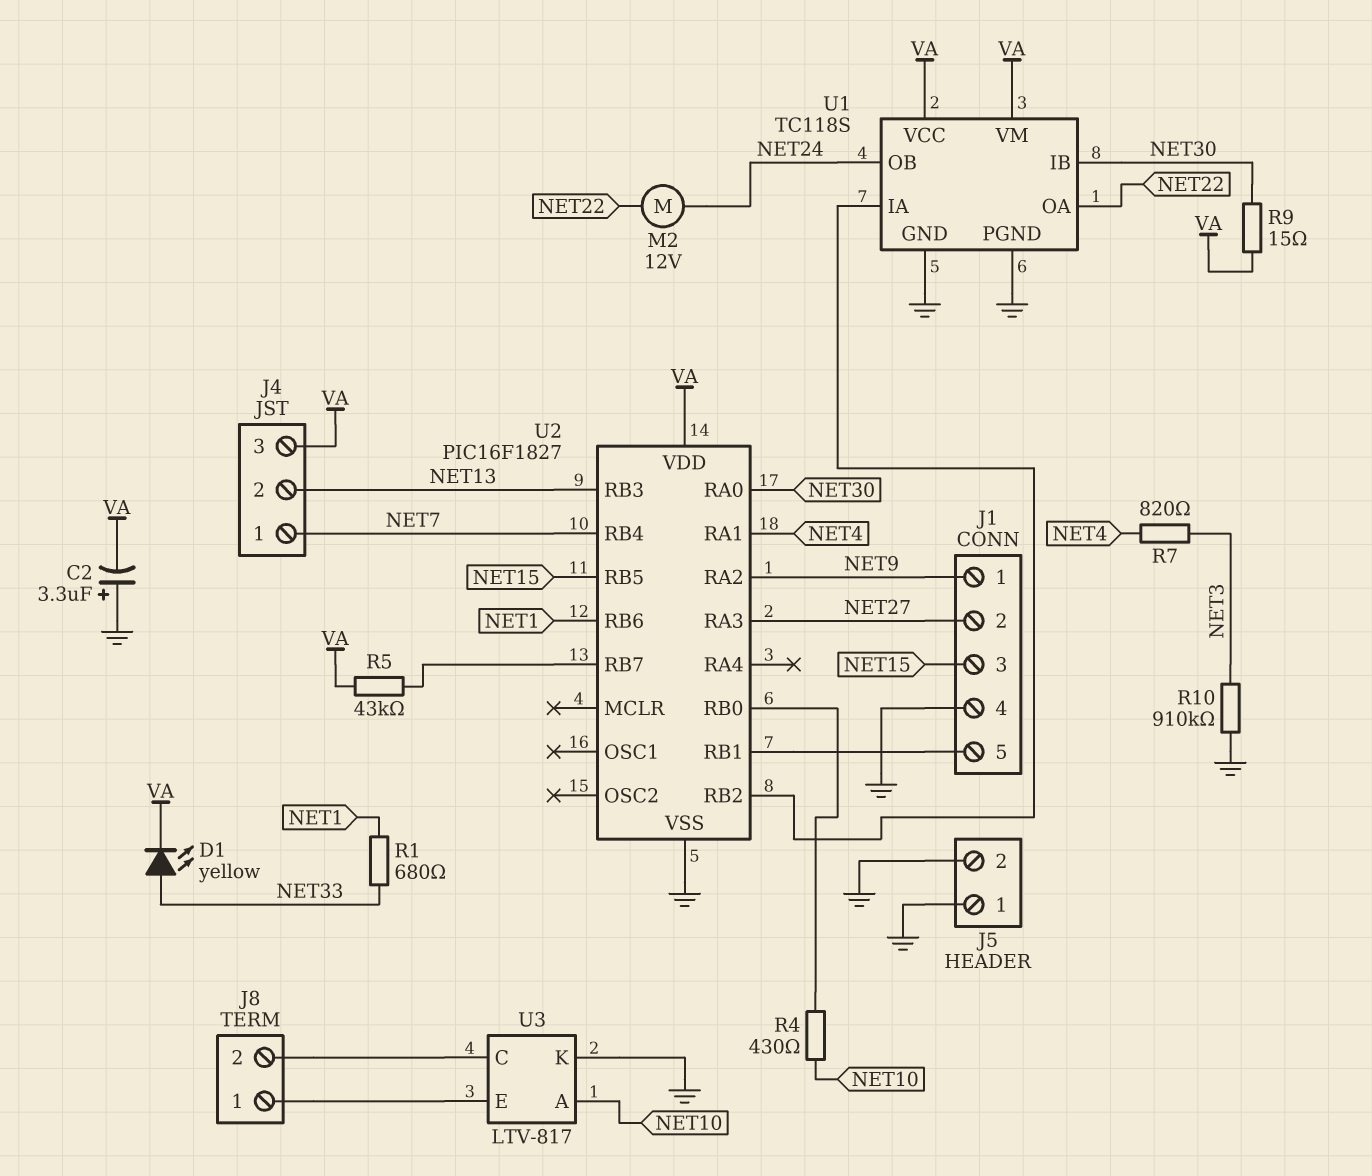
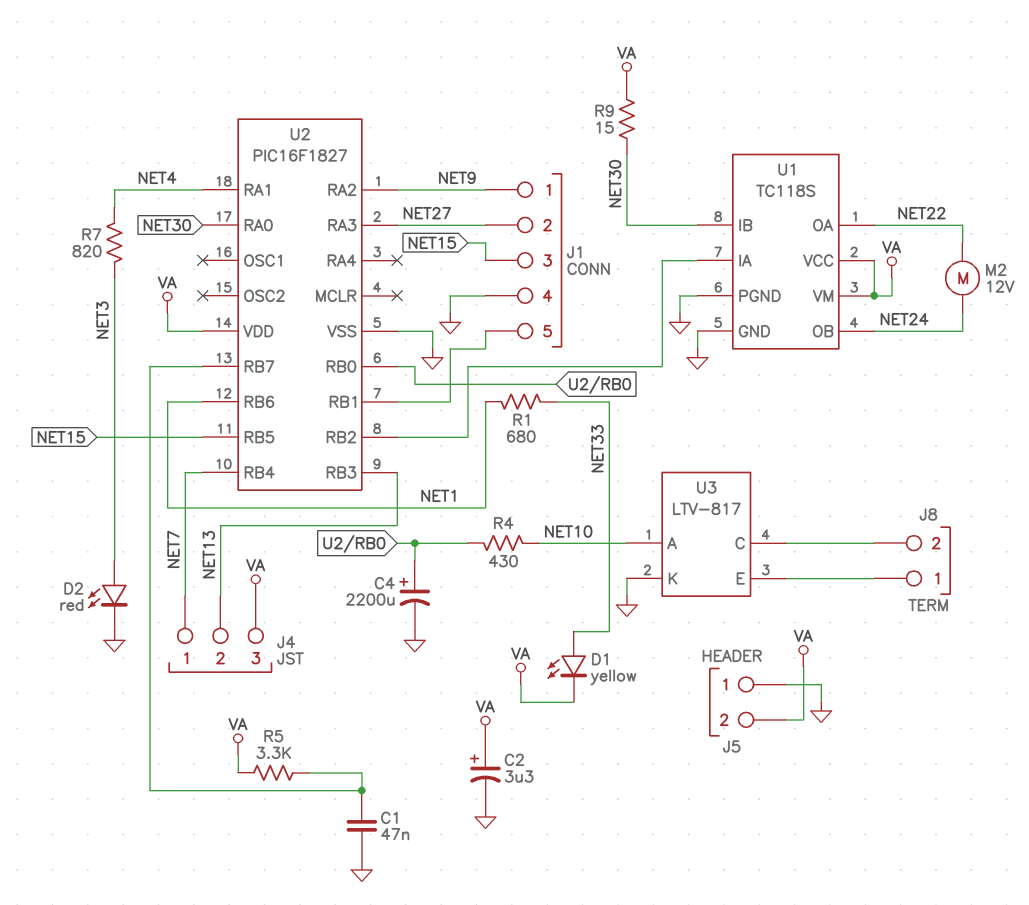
C1: none -> 47nF (GND, U2/RB7)
C2: 3.3uF (plus GND, minus VA) -> 3.3uF (plus VA, minus GND)
C4: none -> 2200uF (plus U2/RB0, minus GND)
D2: none -> LED red (A NET3, K GND)
J5 pin 2: GND -> VA
R5: 43k (U2/RB7, VA) -> 3.3k (U2/RB7, VA)
R10: 910k (GND, NET3) -> none

